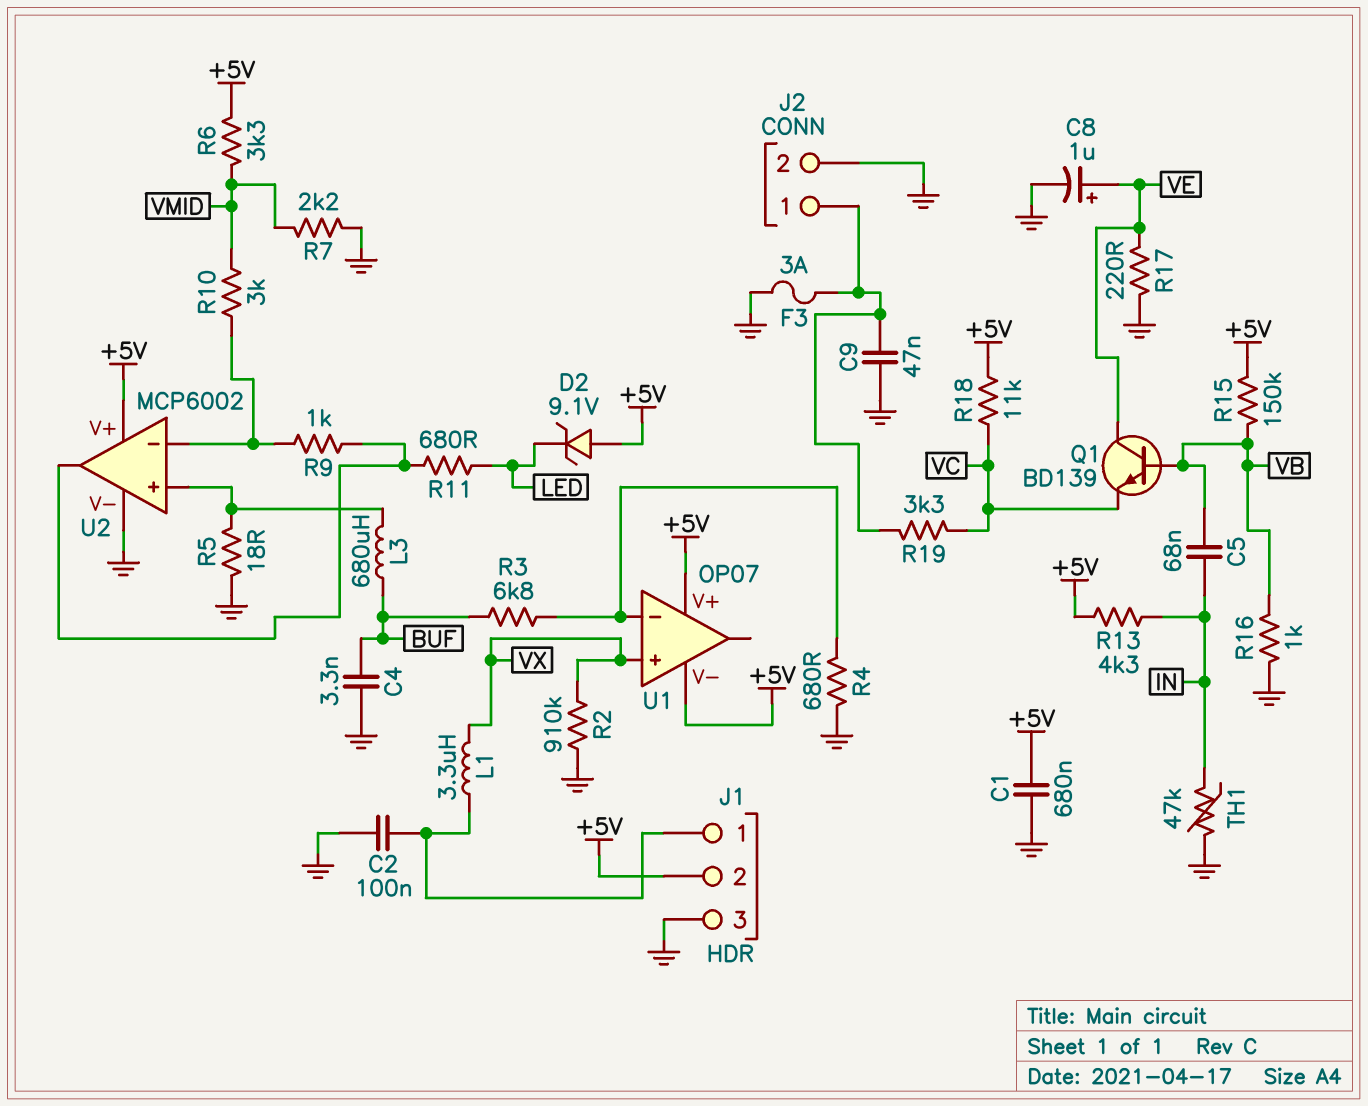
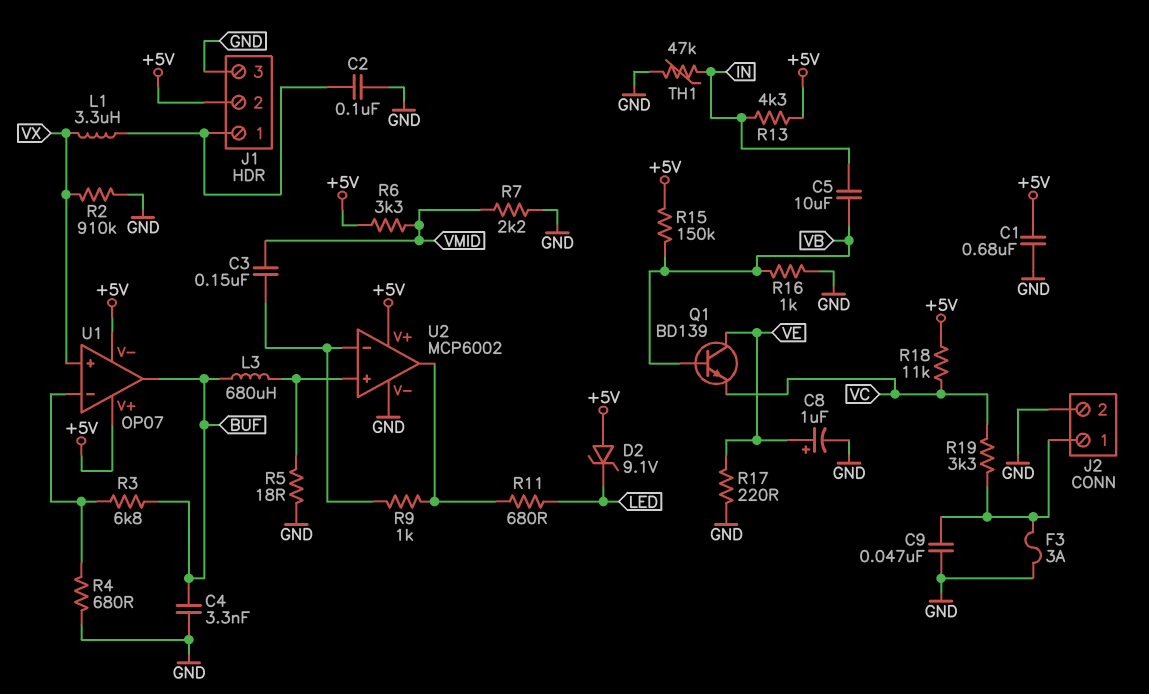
C3: none -> 150nF (U2/in-, VMID)
C5: 68nF (IN, VB) -> 10uF (IN, VB)
R10: 3k (U2/in-, VMID) -> none
U1 pin out: none -> BUF

